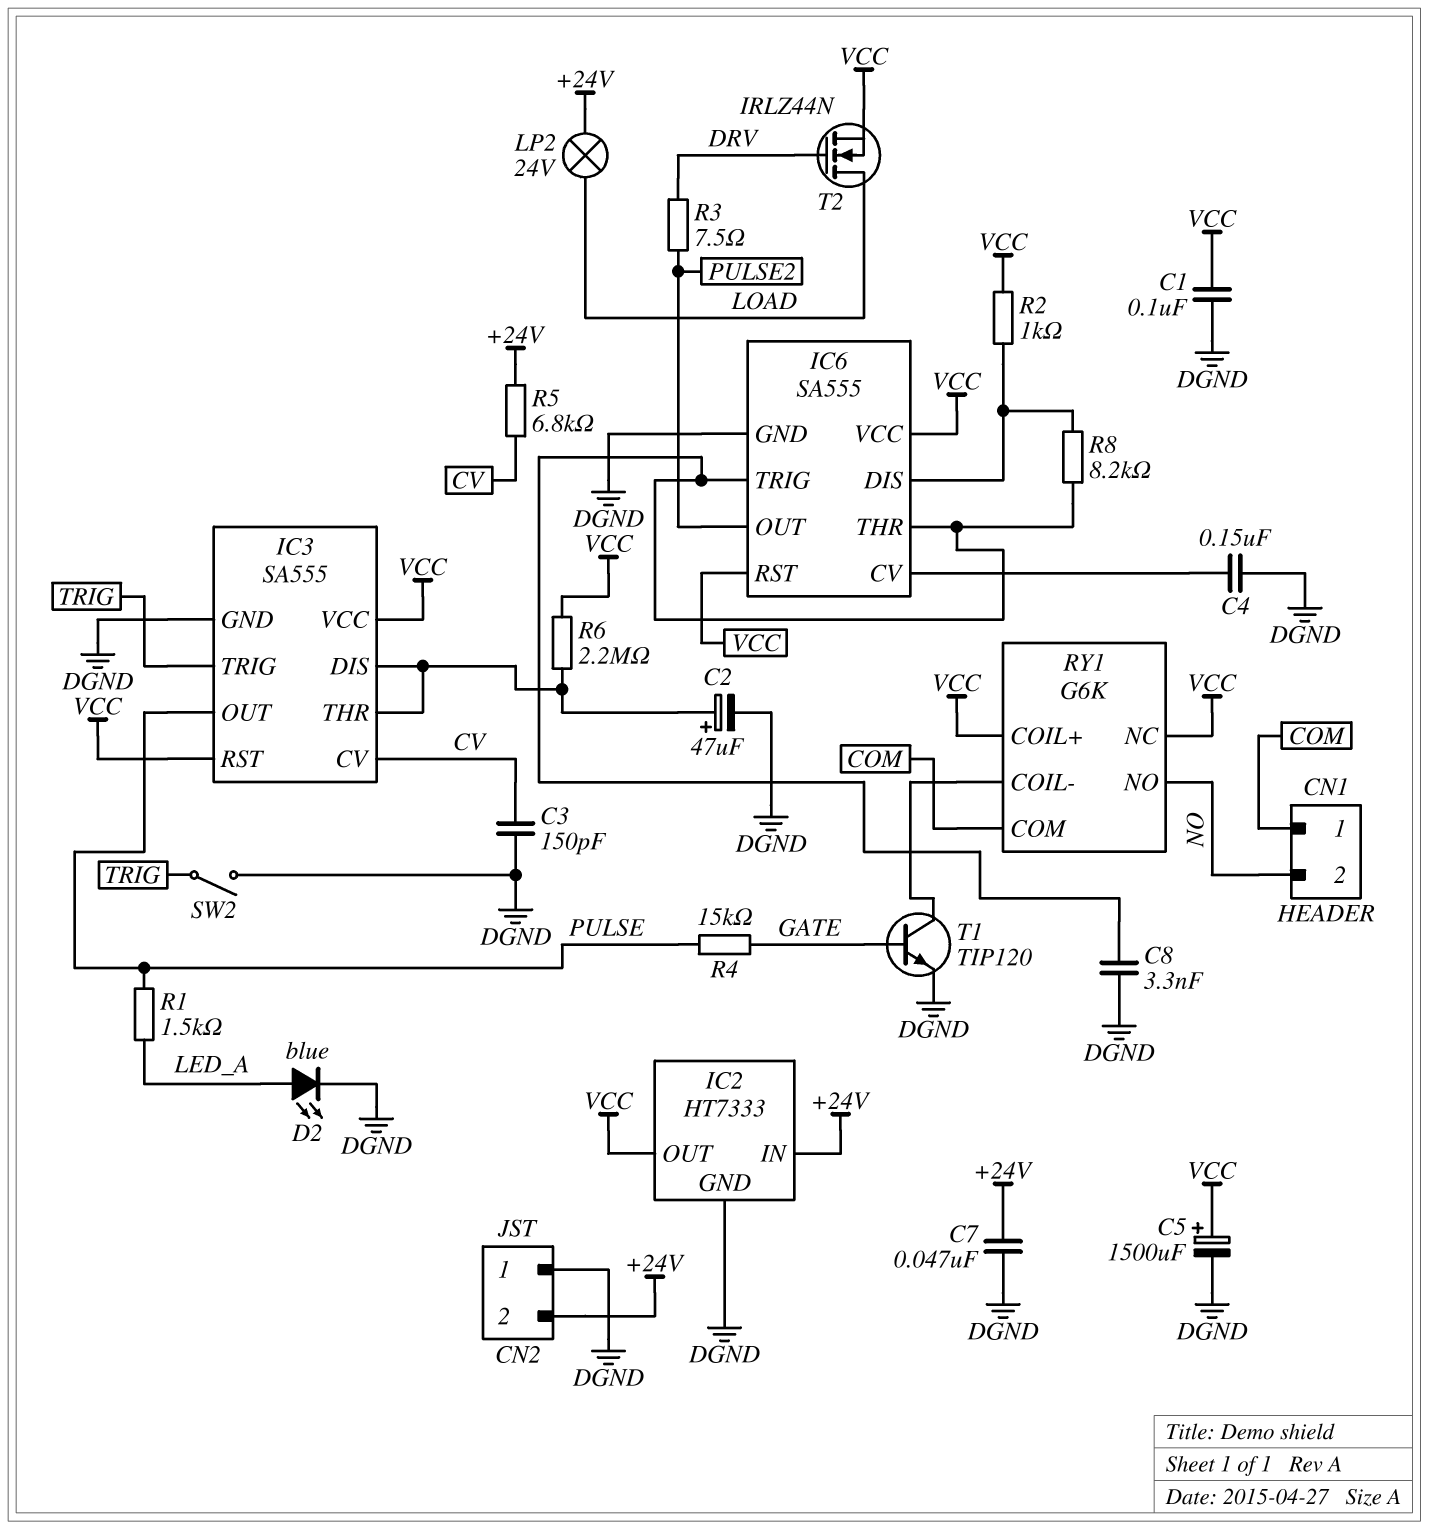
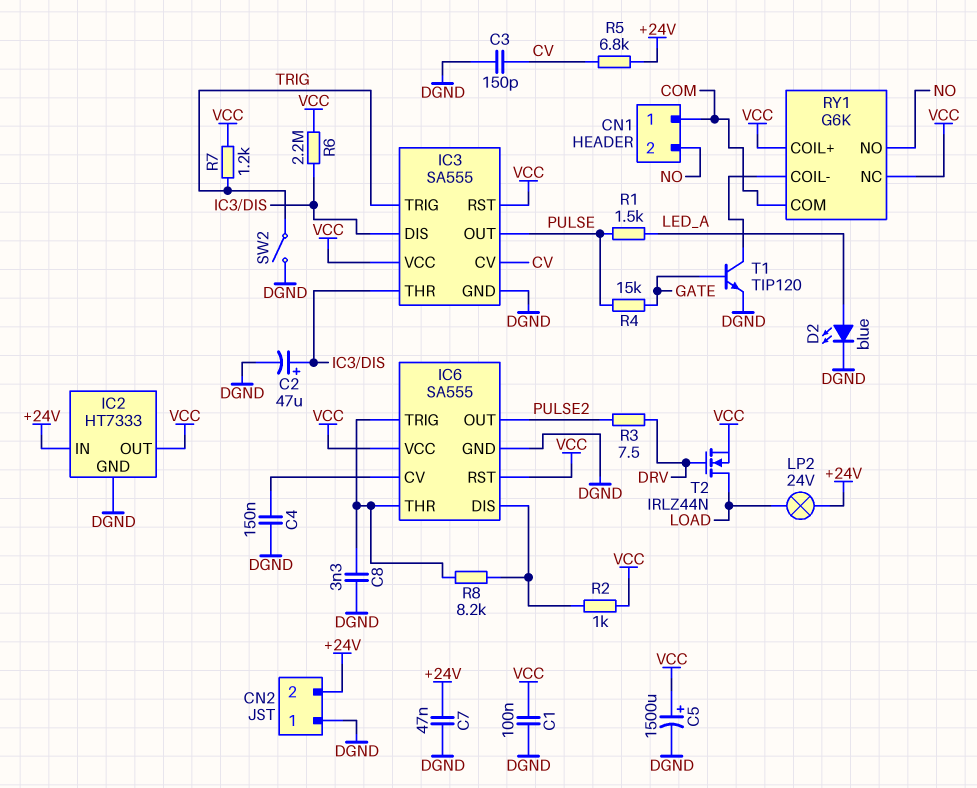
R7: none -> 1.2k (TRIG, VCC)

